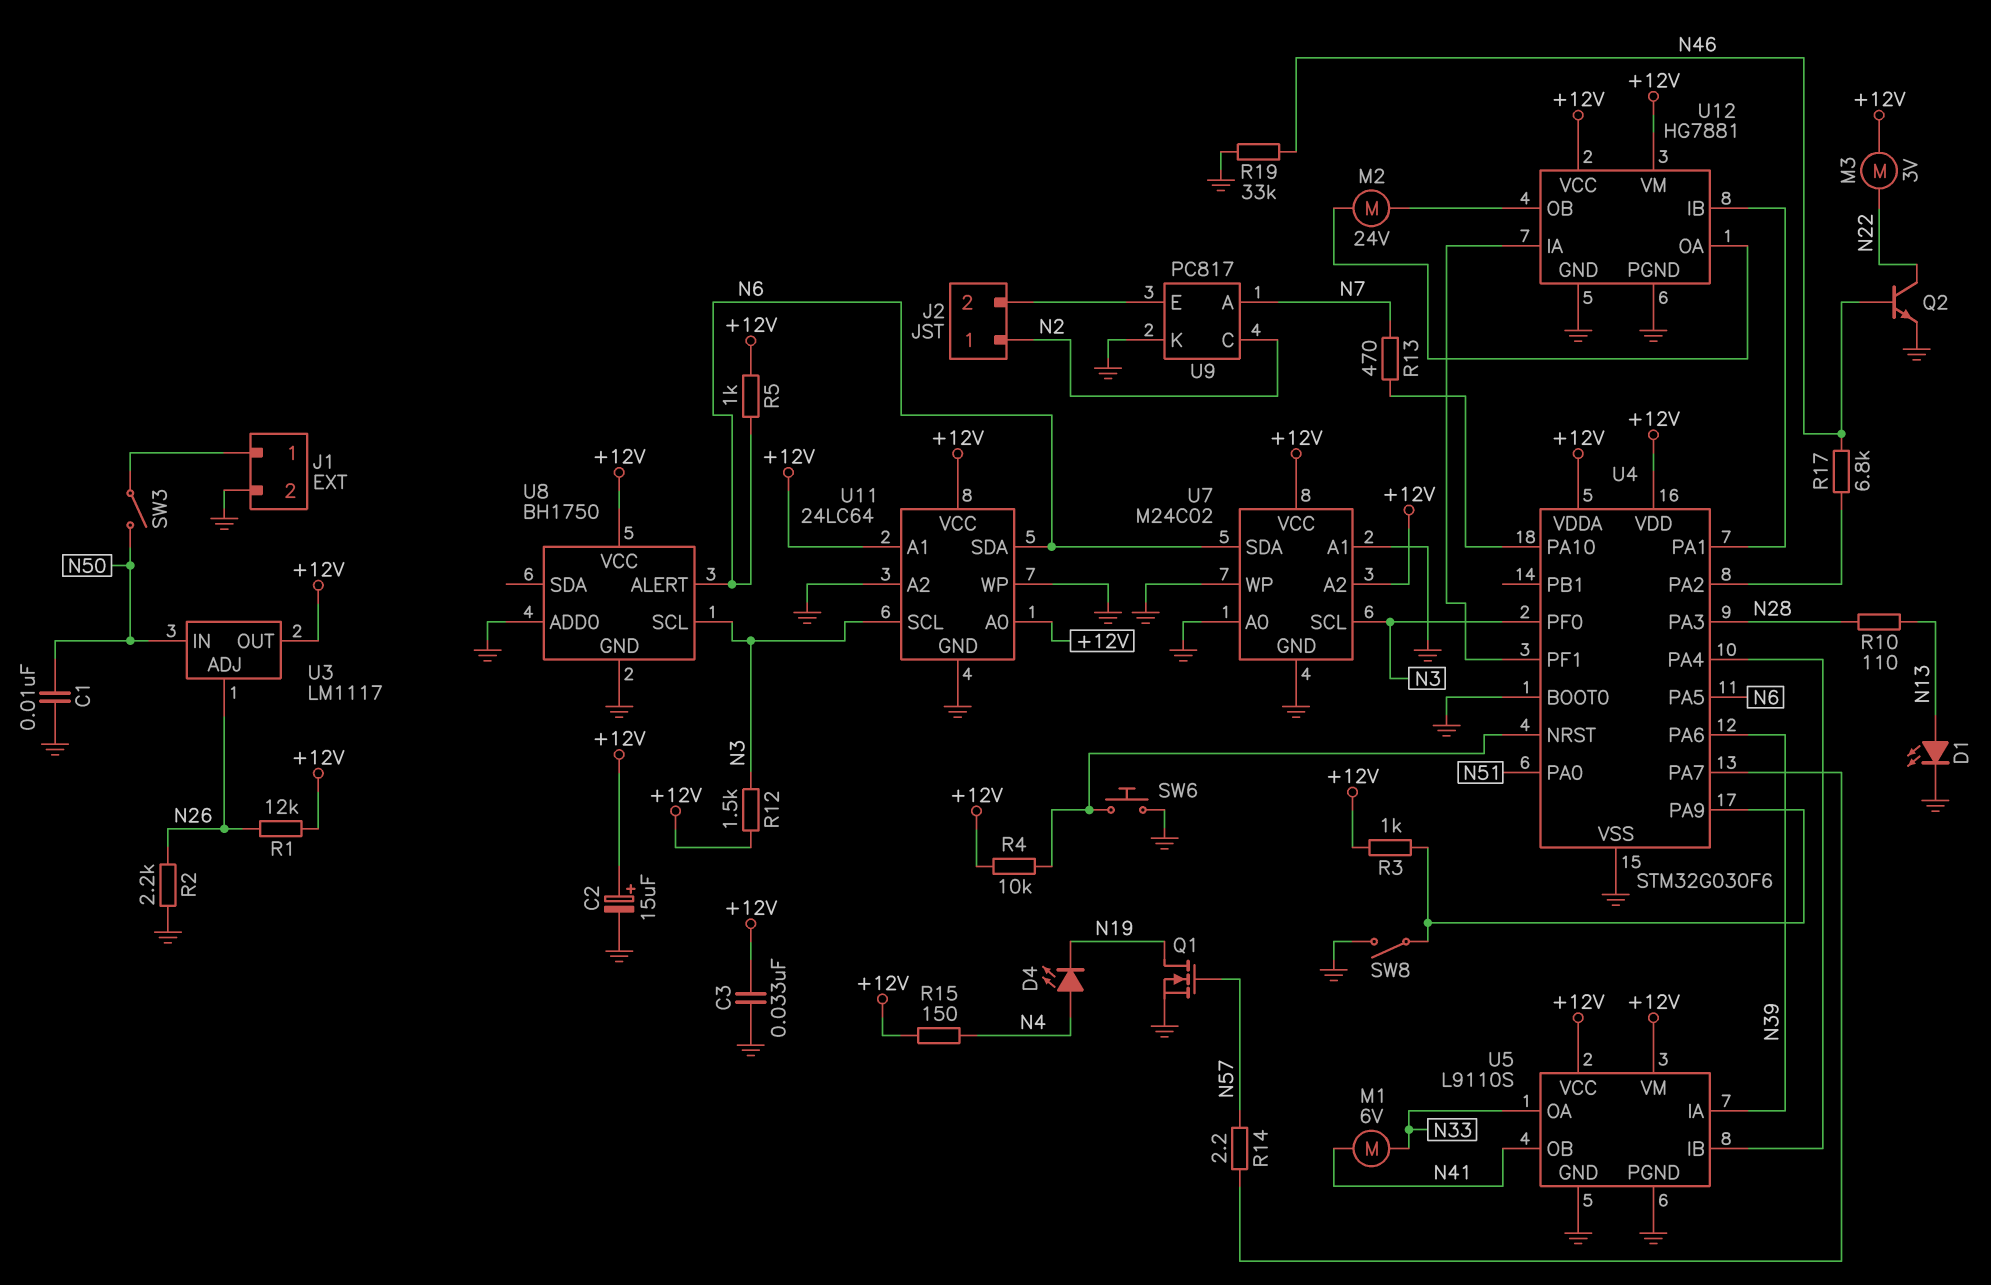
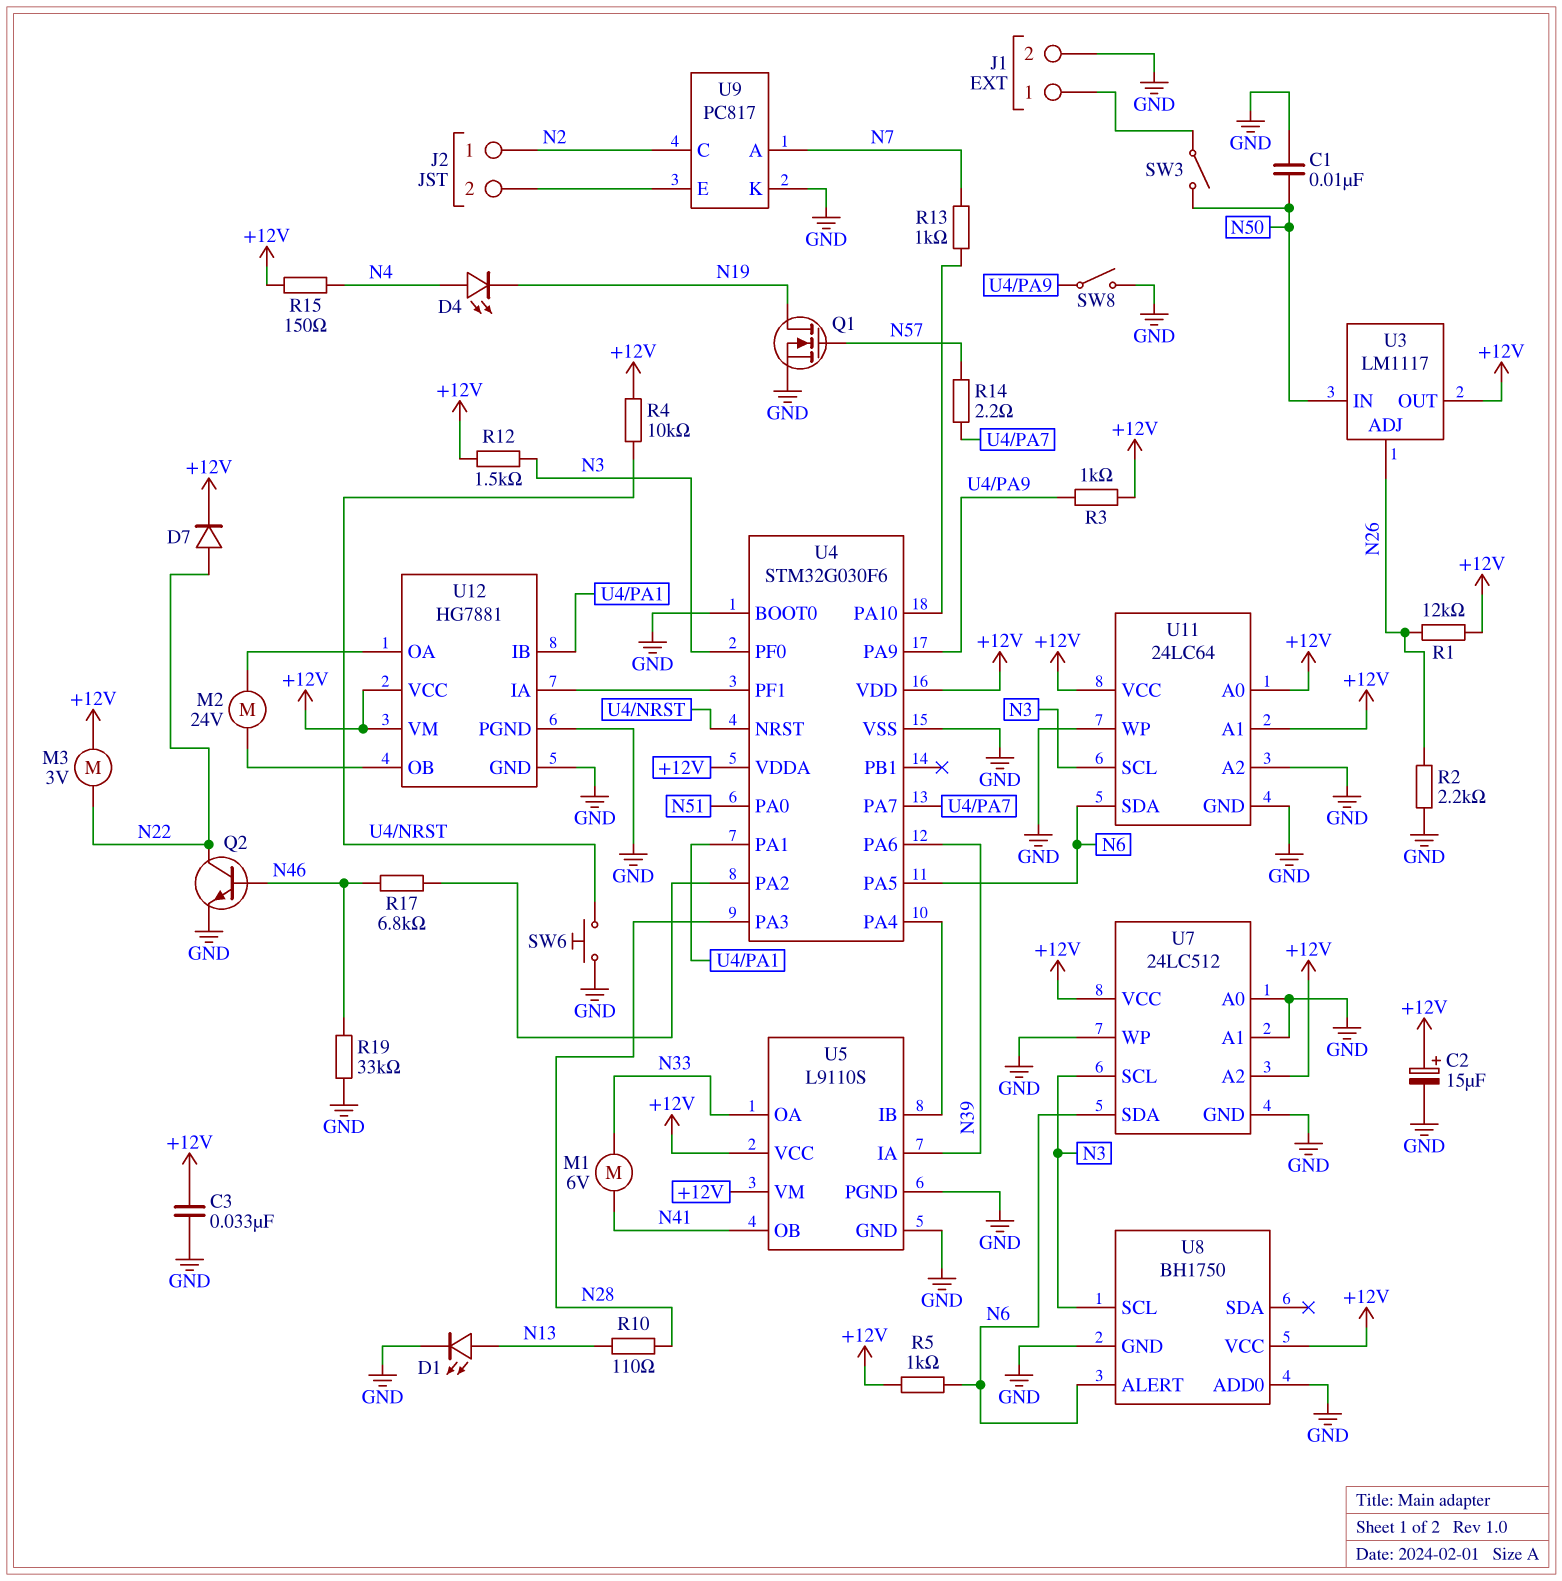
D7: none -> diode (A N22, K +12V)
R13: 470 (N7, U4/PA10) -> 1k (N7, U4/PA10)
U7: M24C02 -> 24LC512

